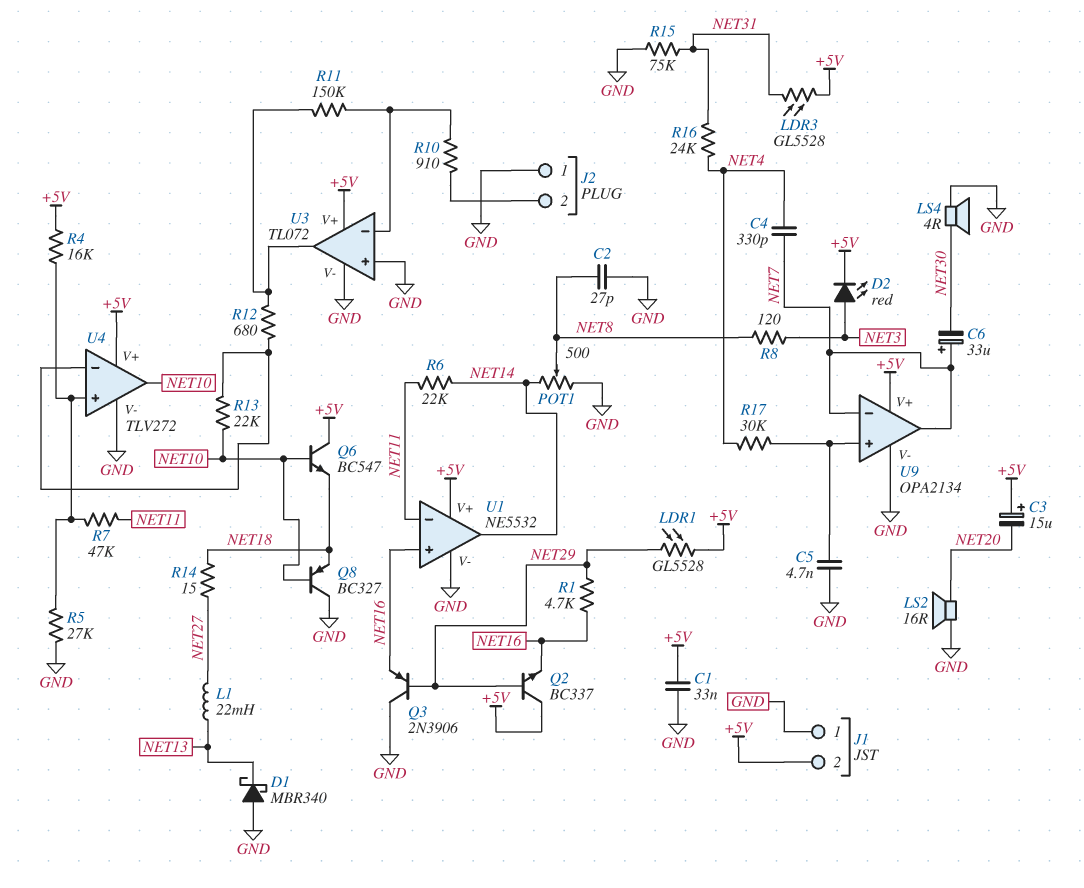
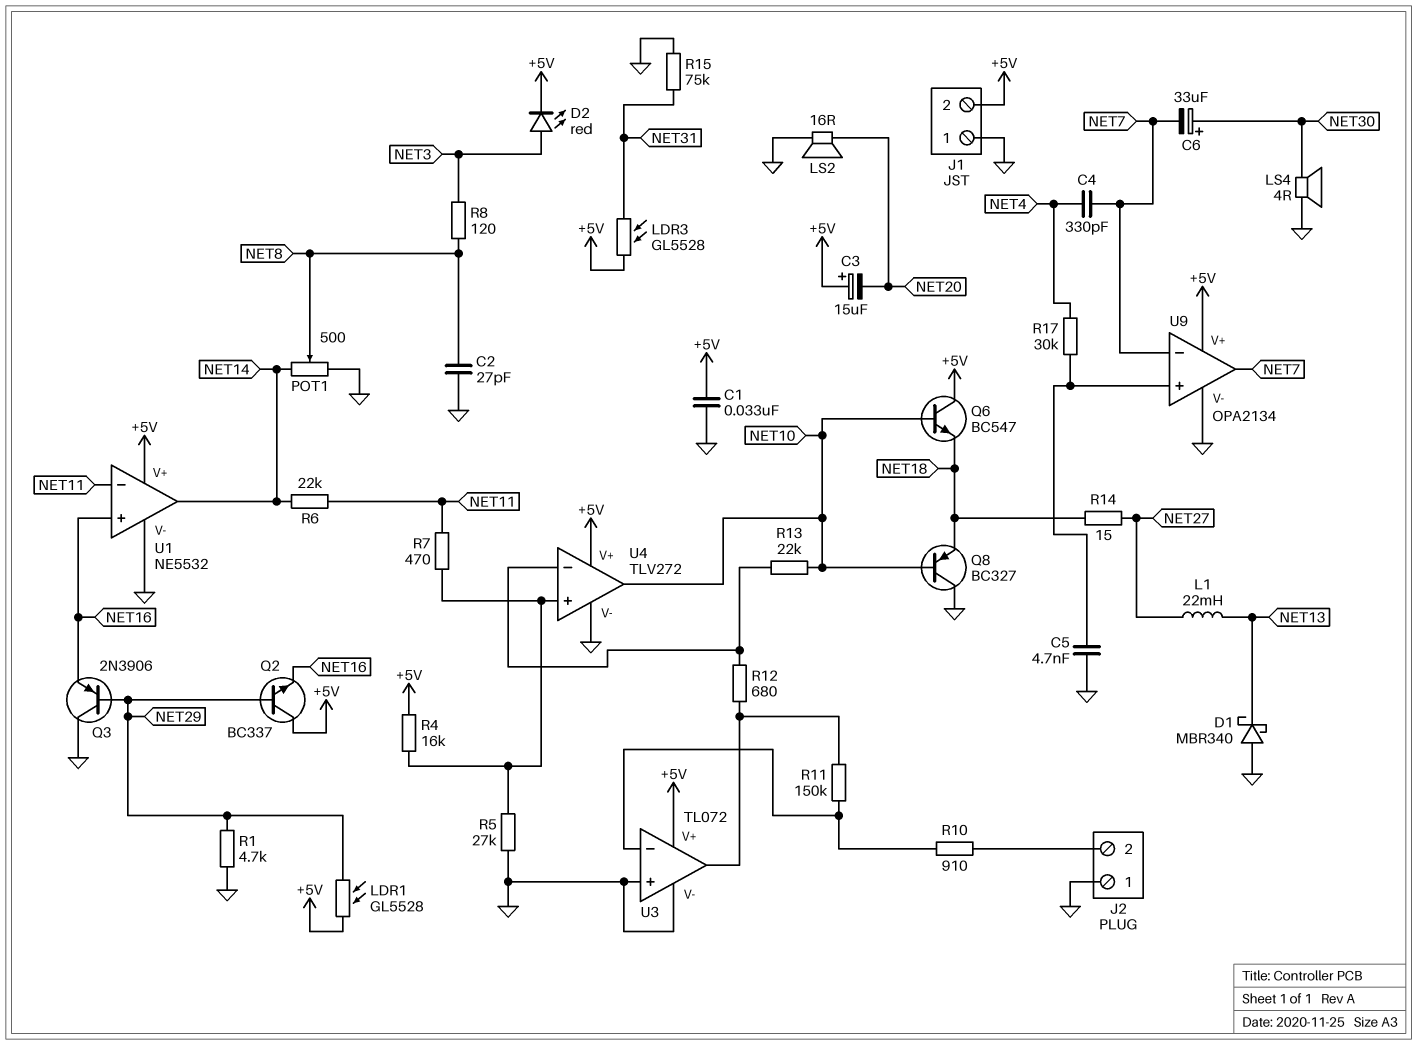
C6: 33uF (plus NET7, minus NET30) -> 33uF (plus NET30, minus NET7)
R1: 4.7k (NET16, NET29) -> 4.7k (GND, NET29)
R7: 47k (NET11, U4/in+) -> 470 (NET11, U4/in+)
R16: 24k (NET4, NET31) -> none

